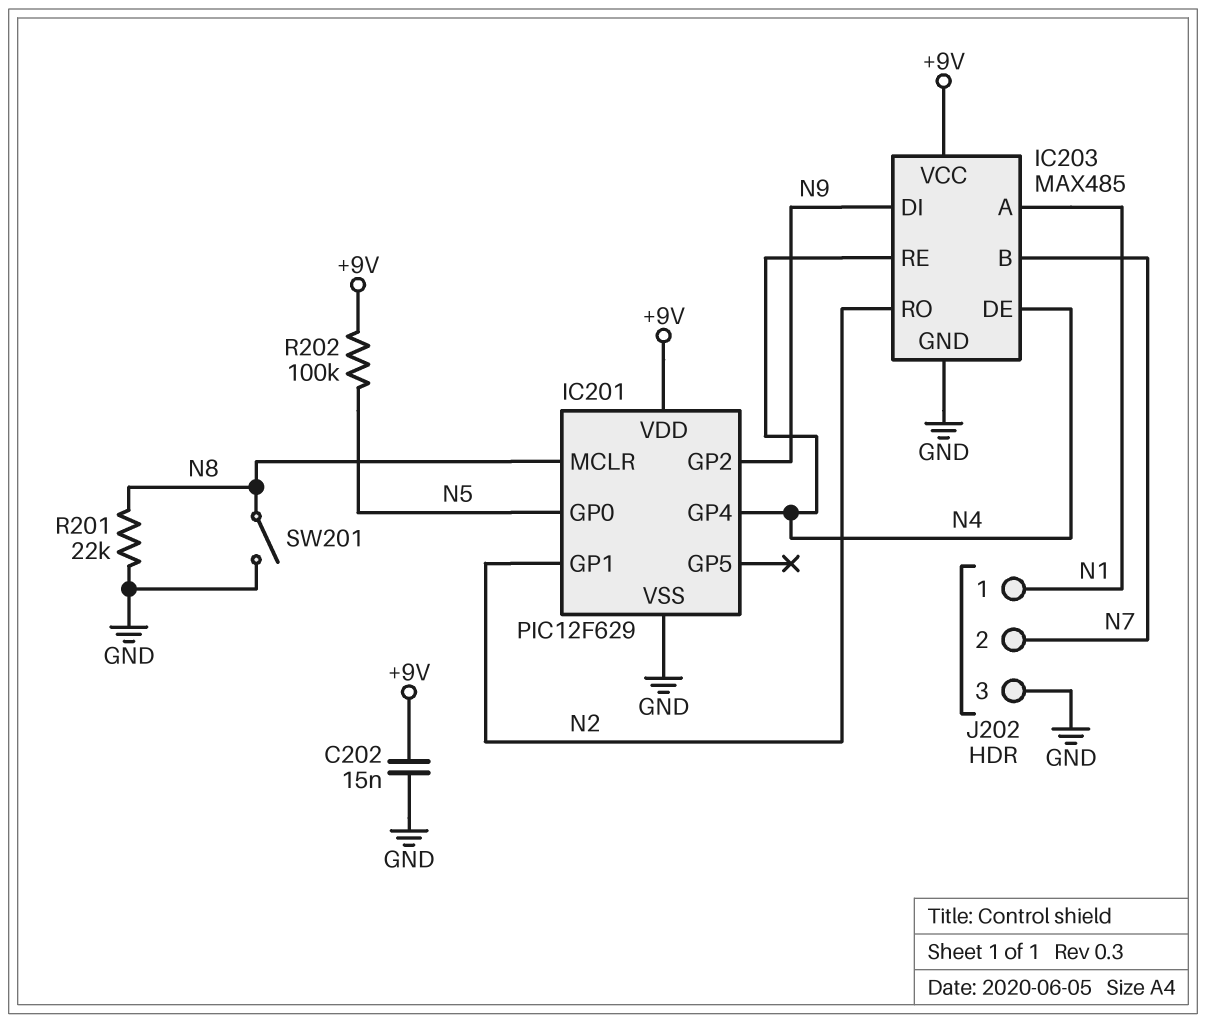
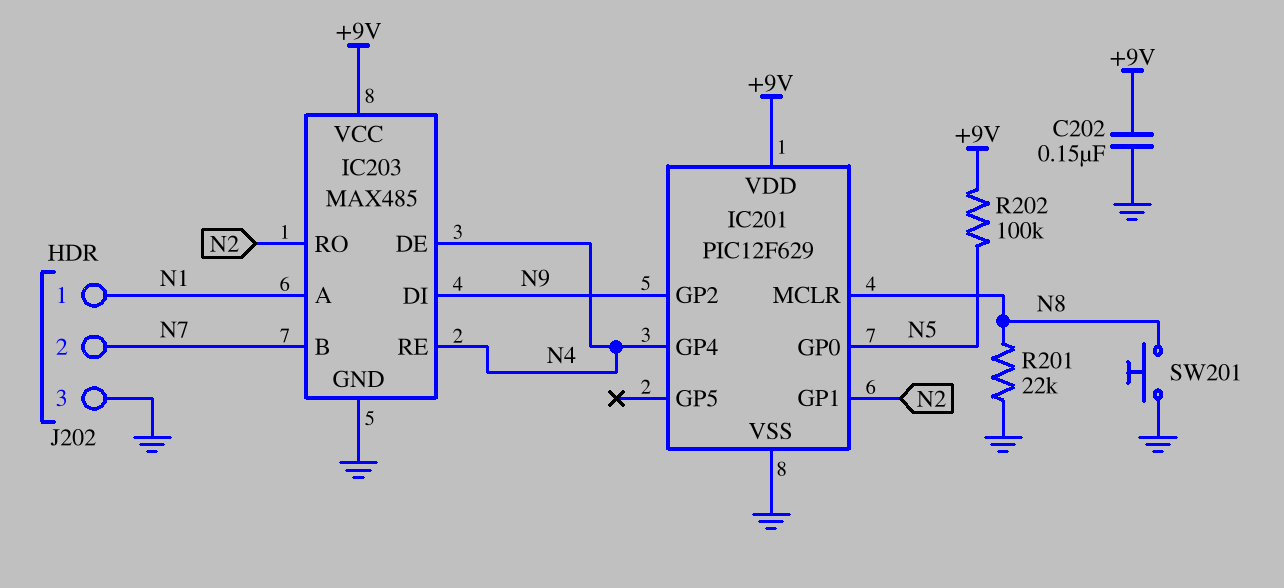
C202: 15nF (+9V, GND) -> 150nF (+9V, GND)
SW201: switch (GND, N8) -> button (GND, N8)

